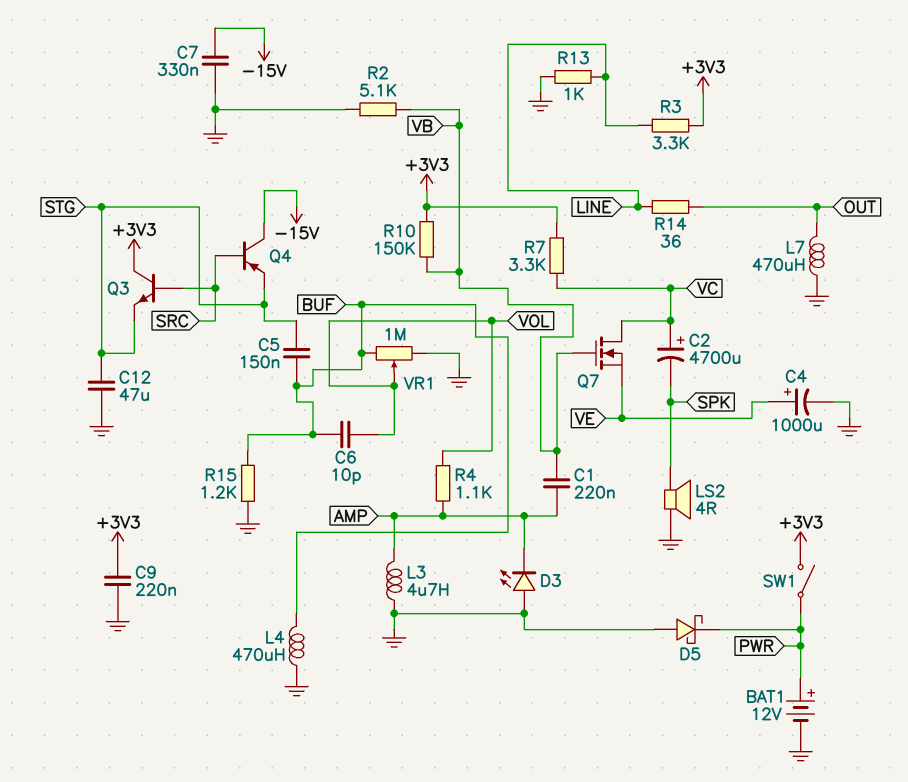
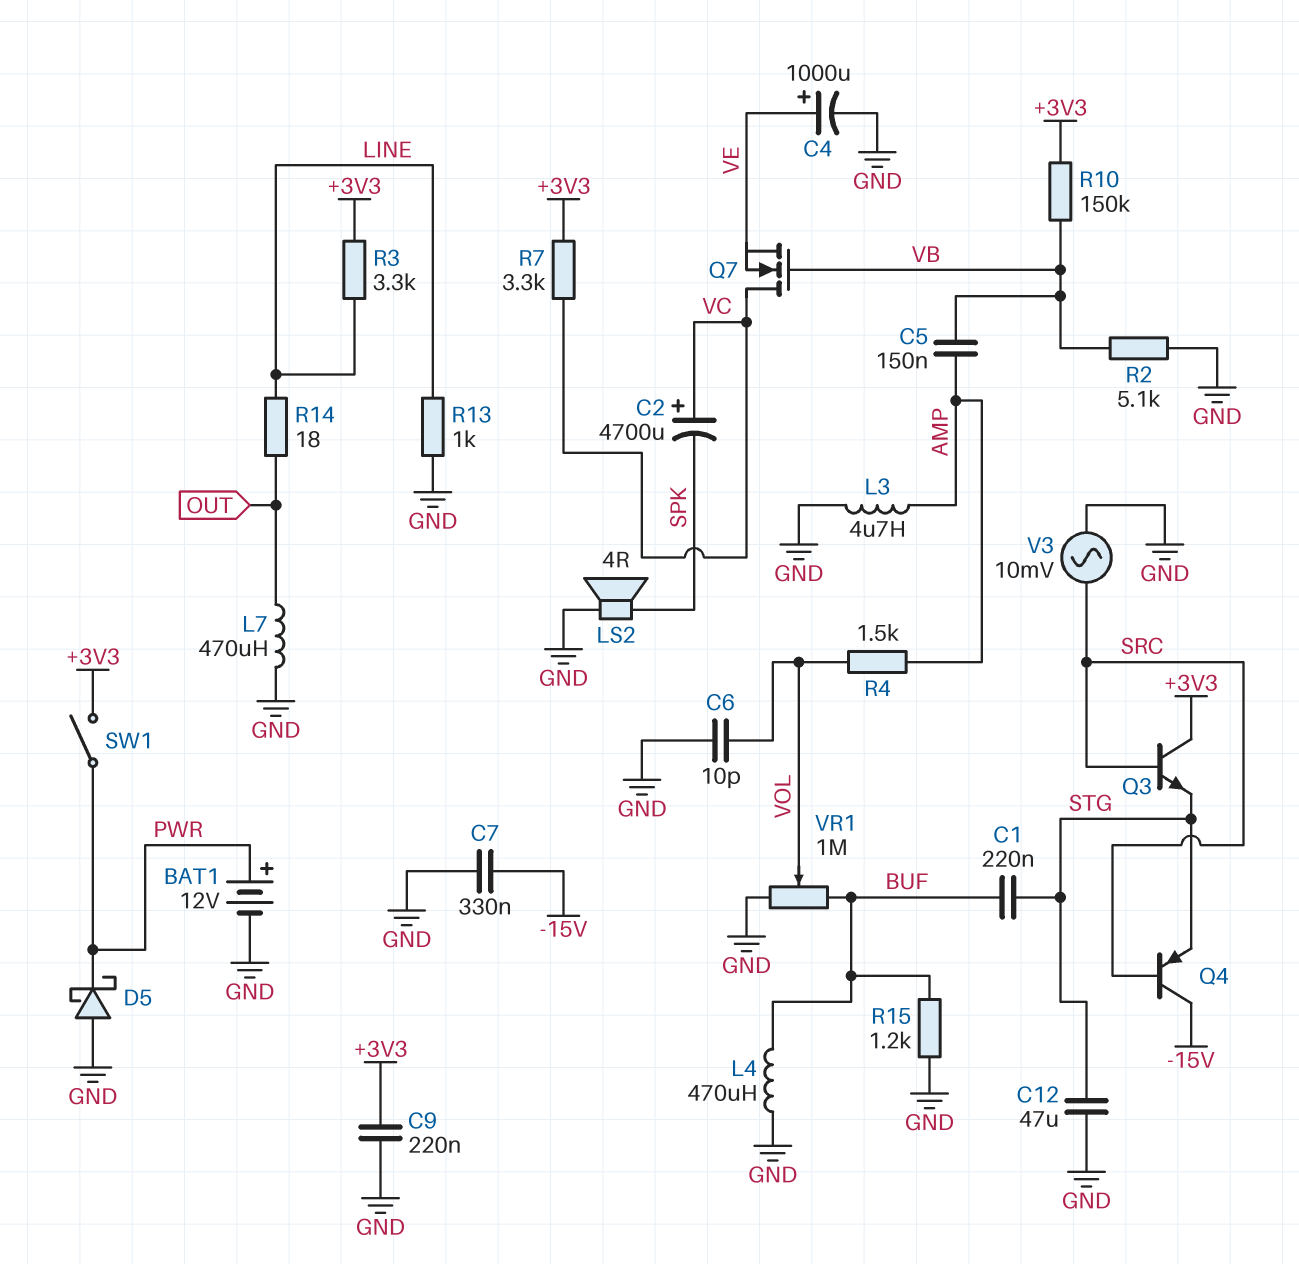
C1: 220nF (AMP, VB) -> 220nF (BUF, STG)
C5: 150nF (BUF, STG) -> 150nF (AMP, VB)
C6: 10pF (BUF, VOL) -> 10pF (GND, VOL)
D3: LED (A GND, K AMP) -> none
R4: 1.1k (AMP, VOL) -> 1.5k (AMP, VOL)
R14: 36 (LINE, OUT) -> 18 (LINE, OUT)
V3: none -> AC 10mV (GND, SRC)

